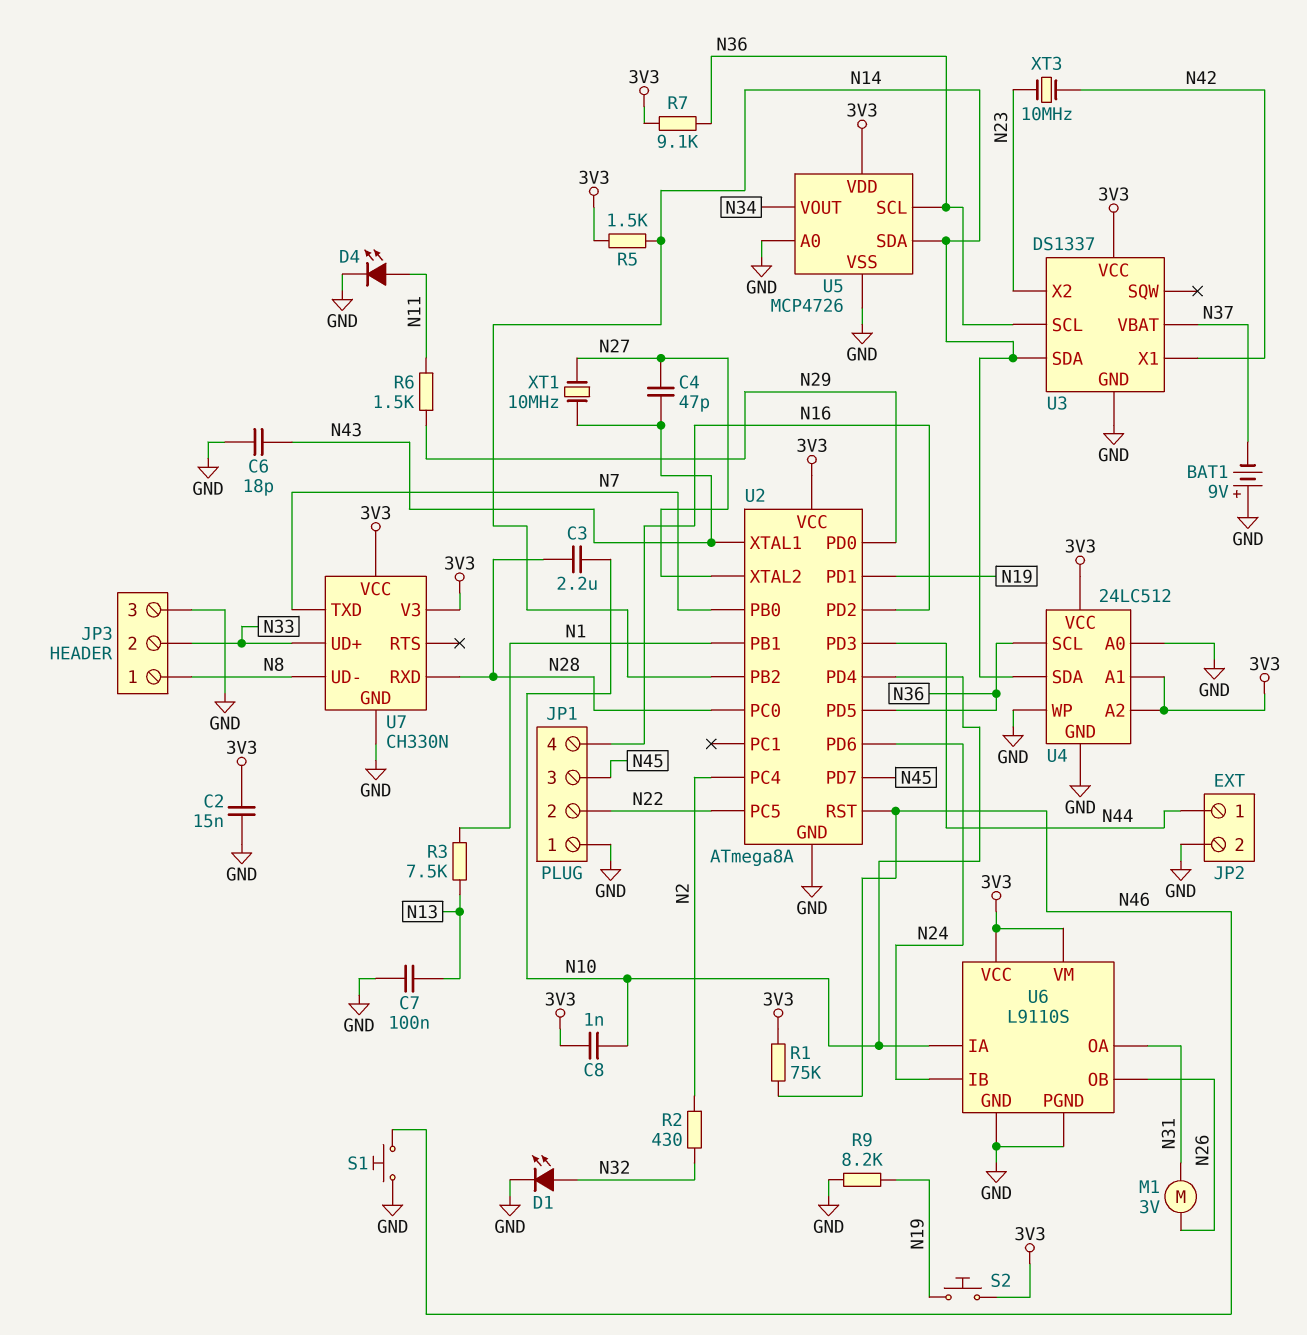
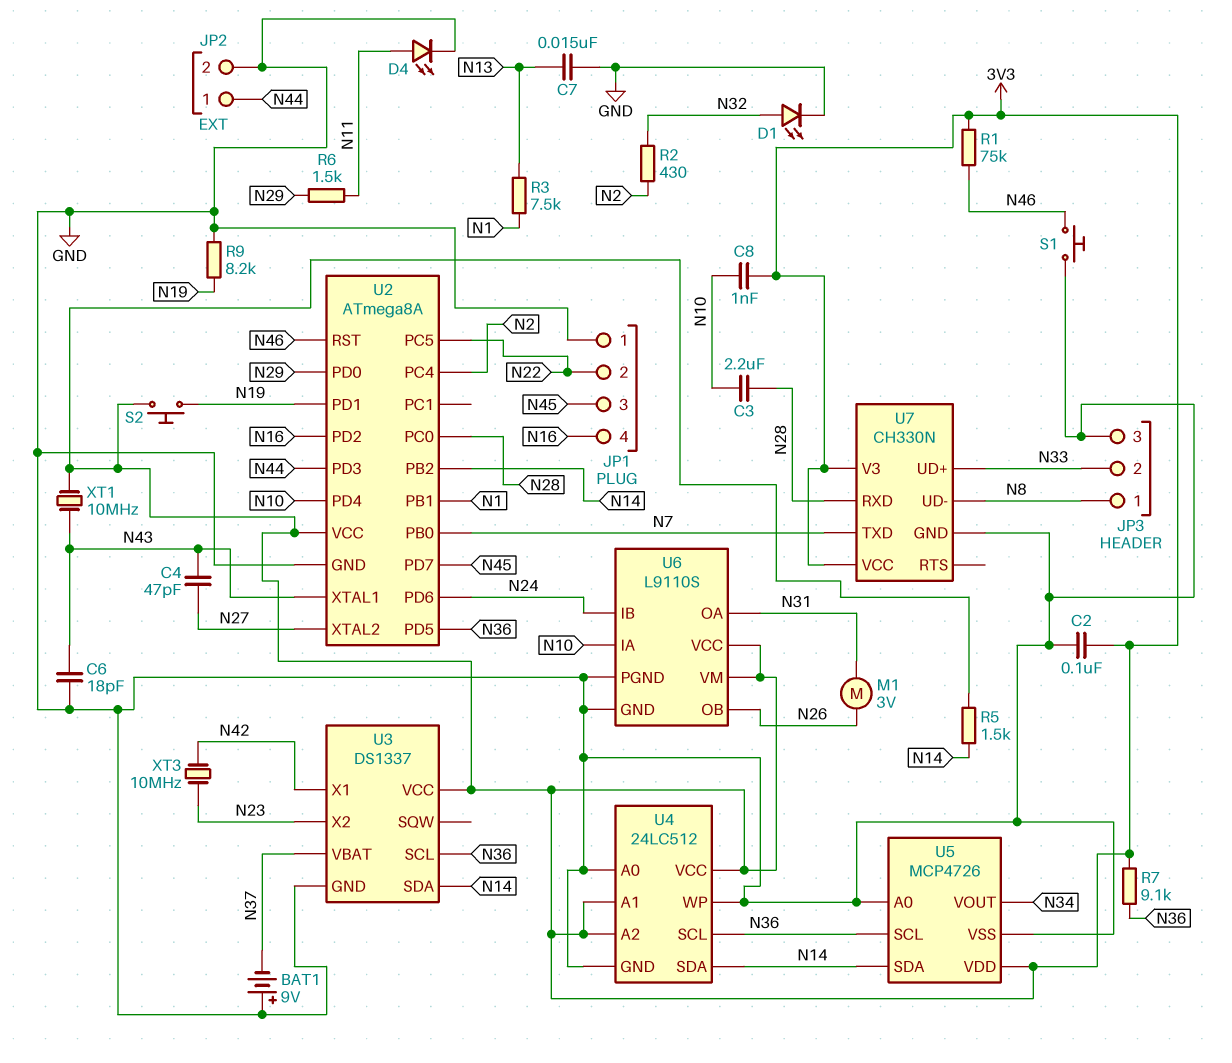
C2: 15nF (3V3, GND) -> 100nF (3V3, GND)
C7: 100nF (GND, N13) -> 15nF (GND, N13)
XT1: 10MHz (N27, N43) -> 10MHz (3V3, N43)

